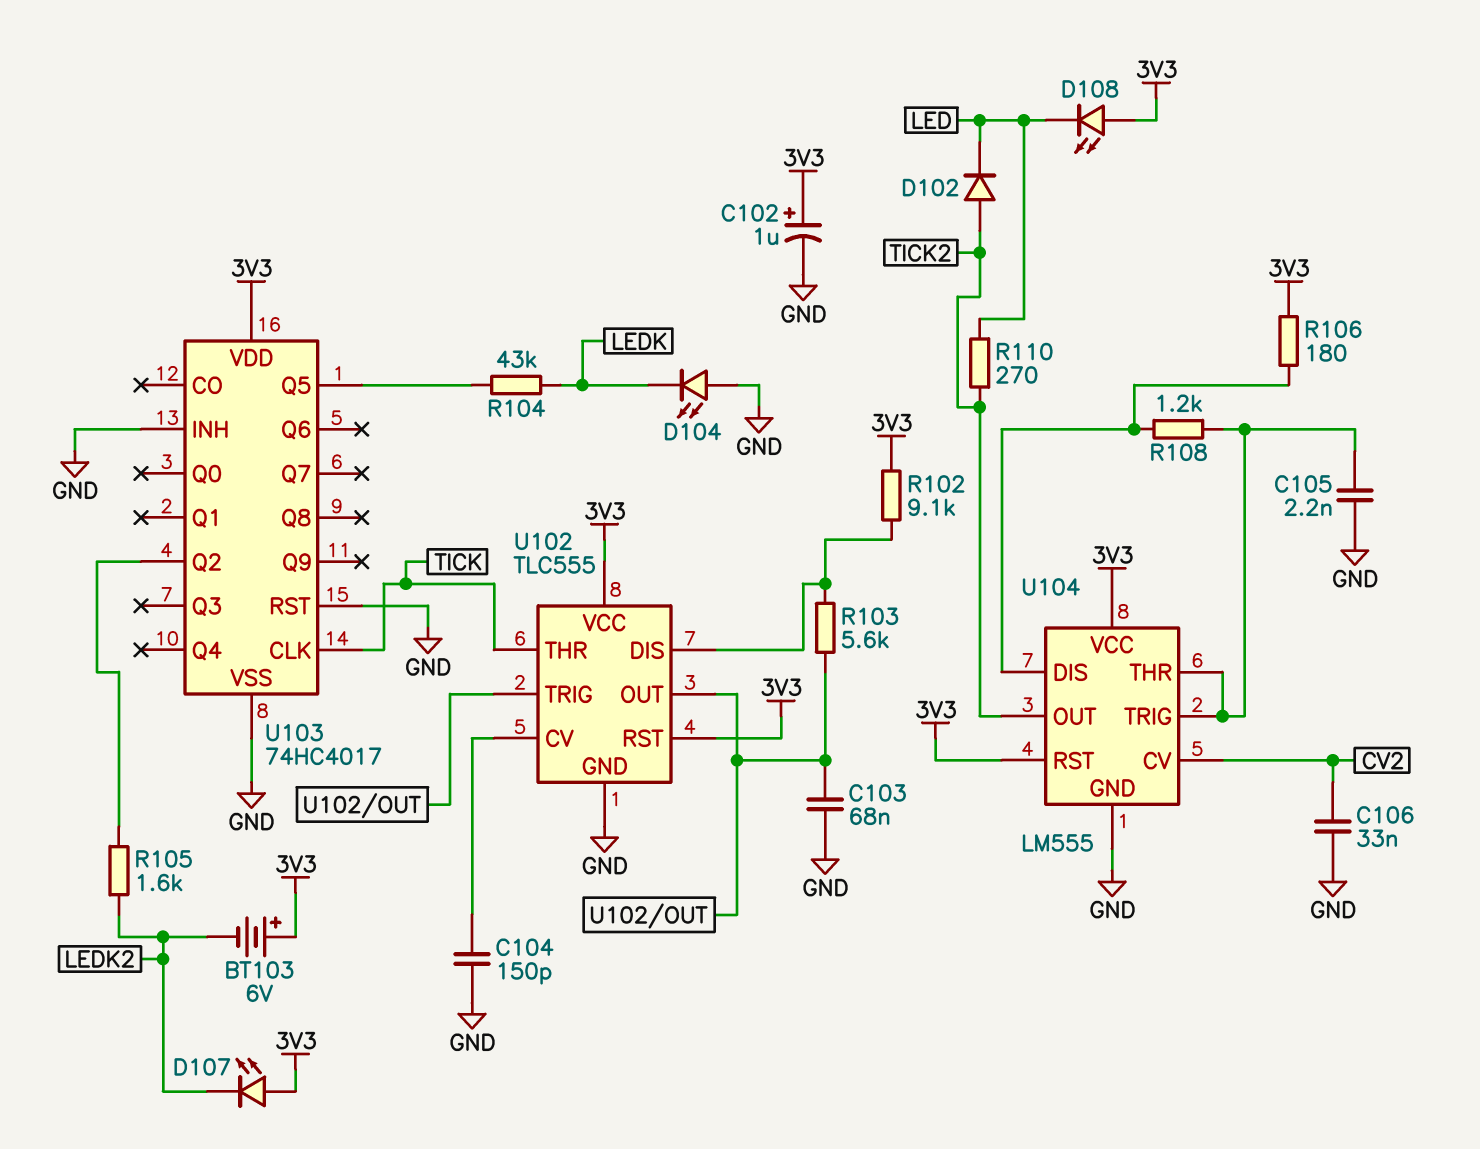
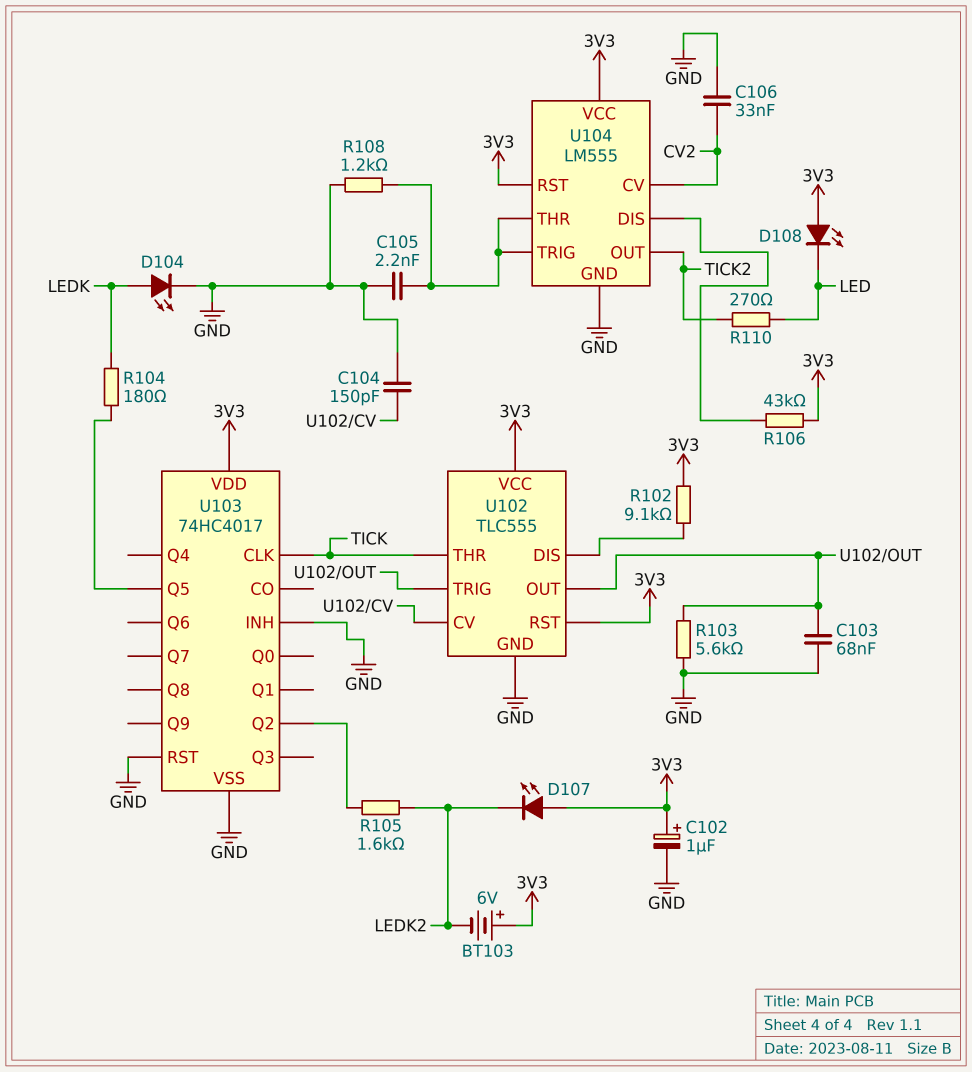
D102: diode (A TICK2, K LED) -> none
D104: LED (A GND, K LEDK) -> LED (A LEDK, K GND)
R103: 5.6k (U102/DIS, U102/OUT) -> 5.6k (GND, U102/OUT)
R104: 43k (LEDK, U103/Q5) -> 180 (LEDK, U103/Q5)
R106: 180 (3V3, U104/DIS) -> 43k (3V3, U104/DIS)
R108: 1.2k (U104/DIS, U104/THR) -> 1.2k (GND, U104/THR)

